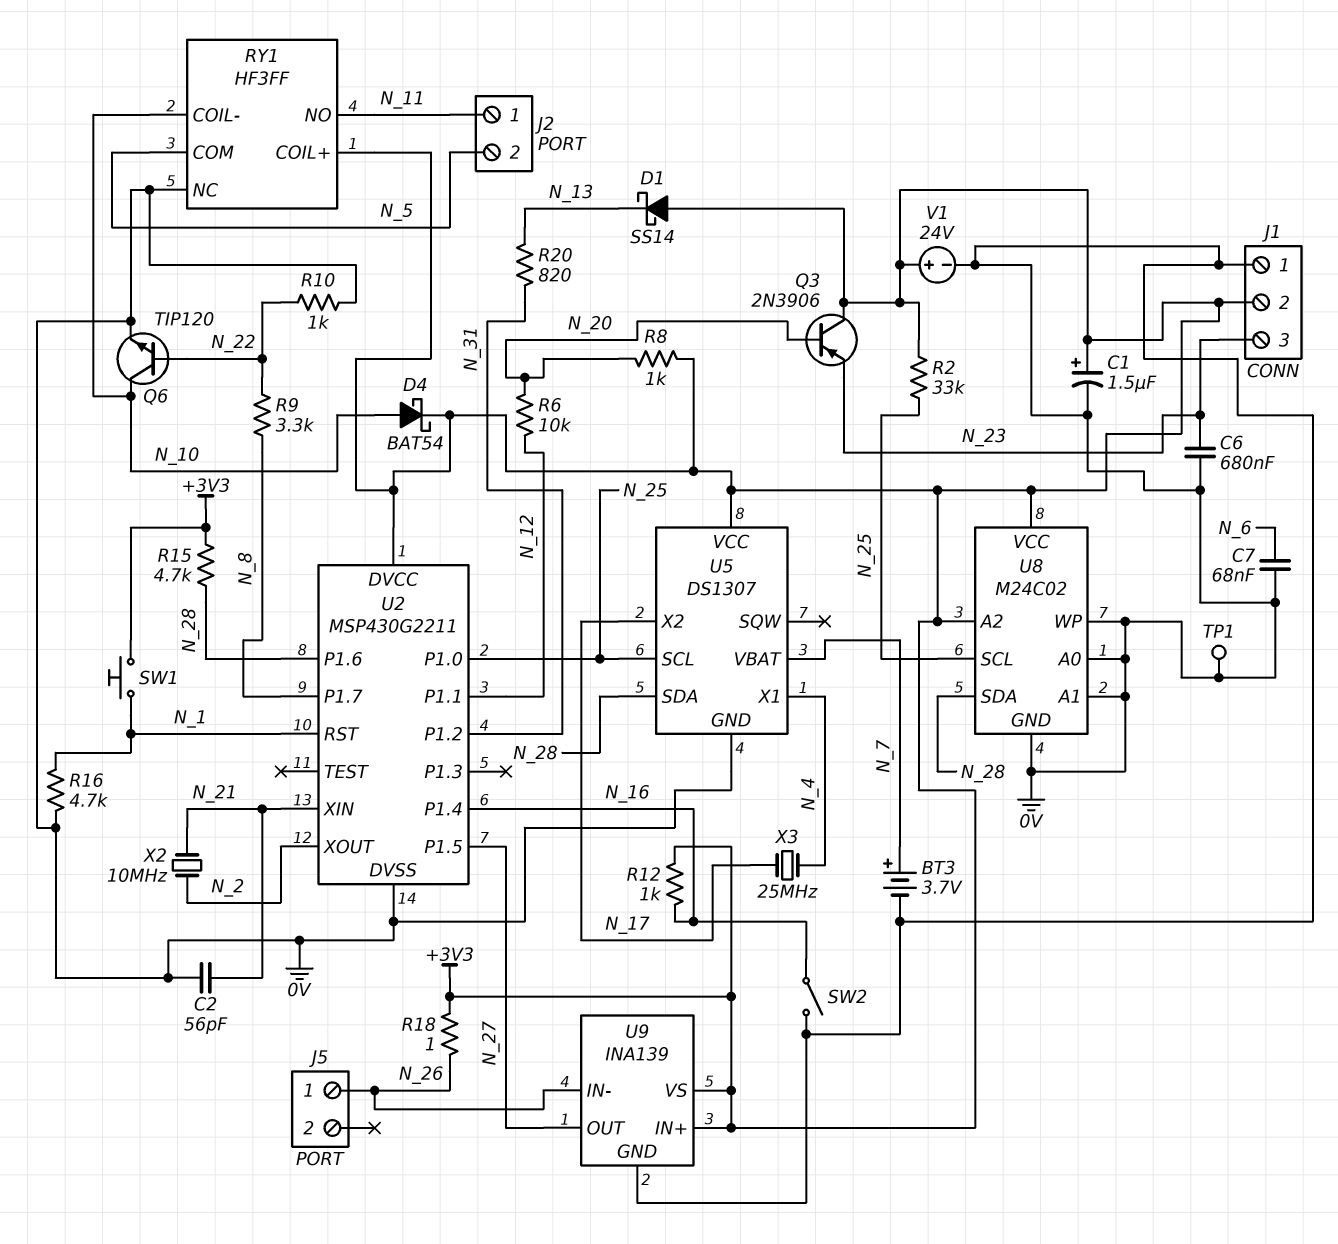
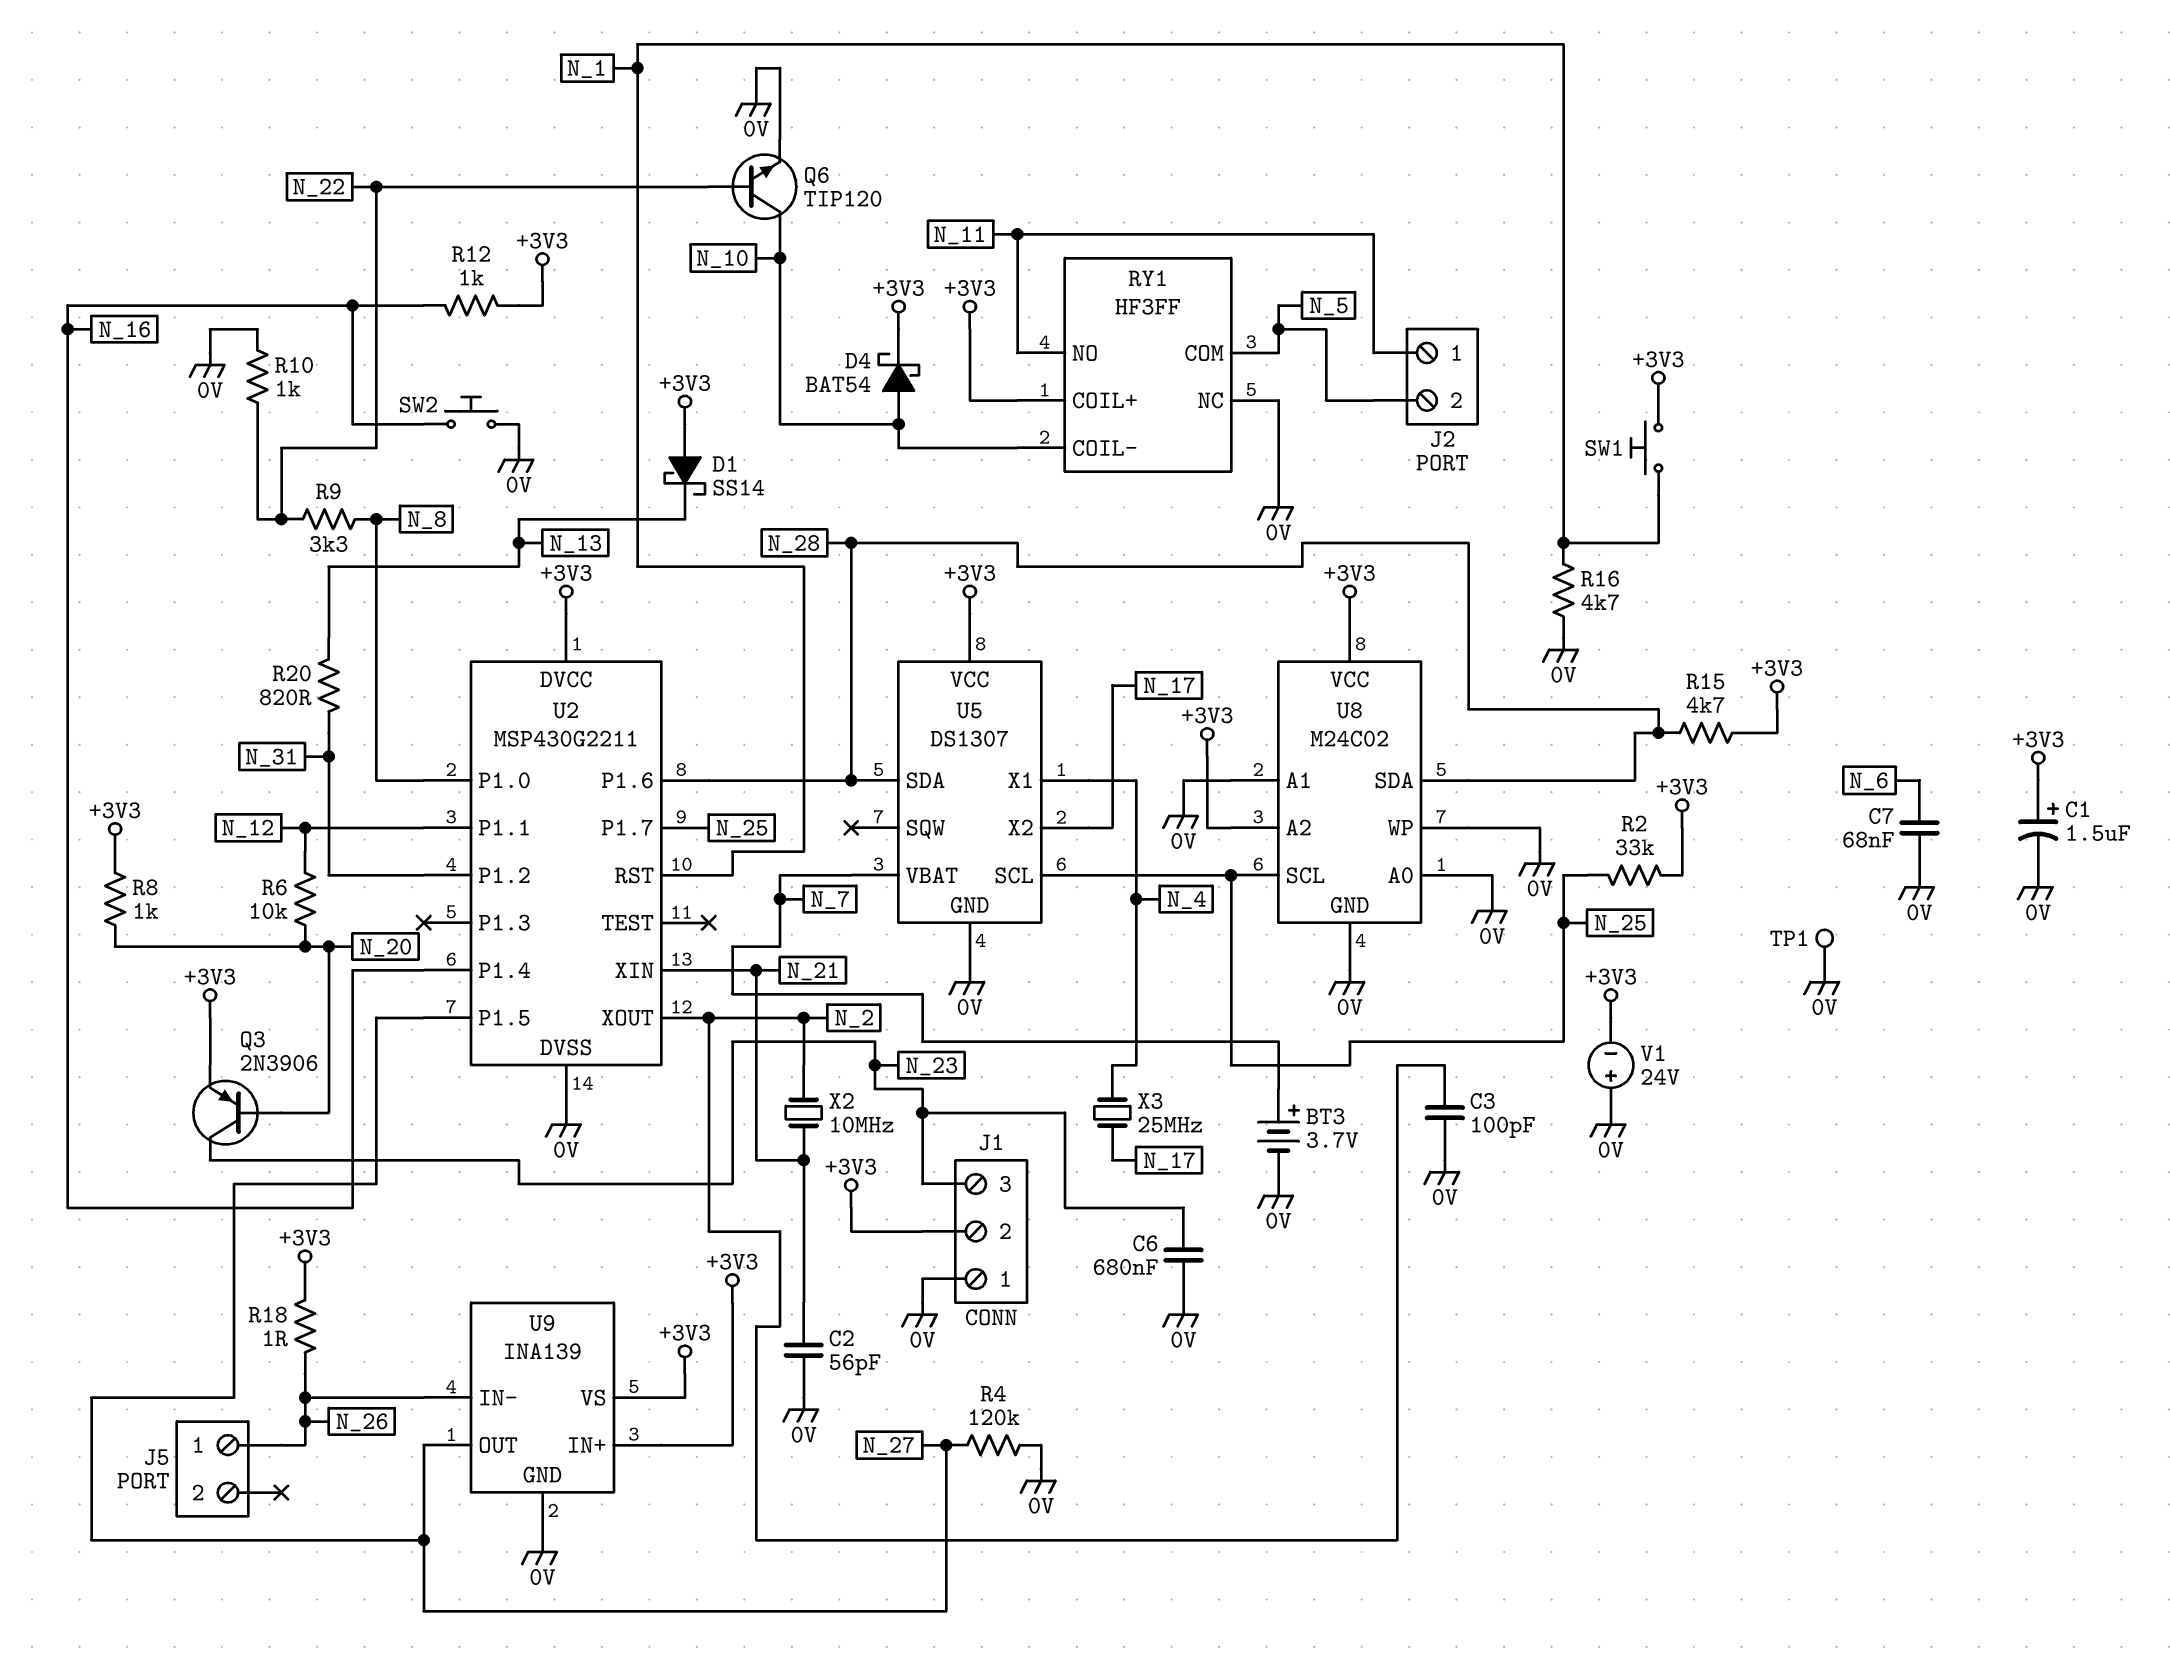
C3: none -> 100pF (0V, N_2)
Q3: PNP 2N3906 (B N_20, C +3V3, E N_23) -> PNP 2N3906 (B N_20, C N_23, E +3V3)
R4: none -> 120k (0V, N_27)
SW2: switch (0V, N_16) -> button (0V, N_16)
U2 pin P1.0: N_25 -> N_8
U2 pin P1.7: N_8 -> N_25
V1: 24V (plus +3V3, minus 0V) -> 24V (plus 0V, minus +3V3)

